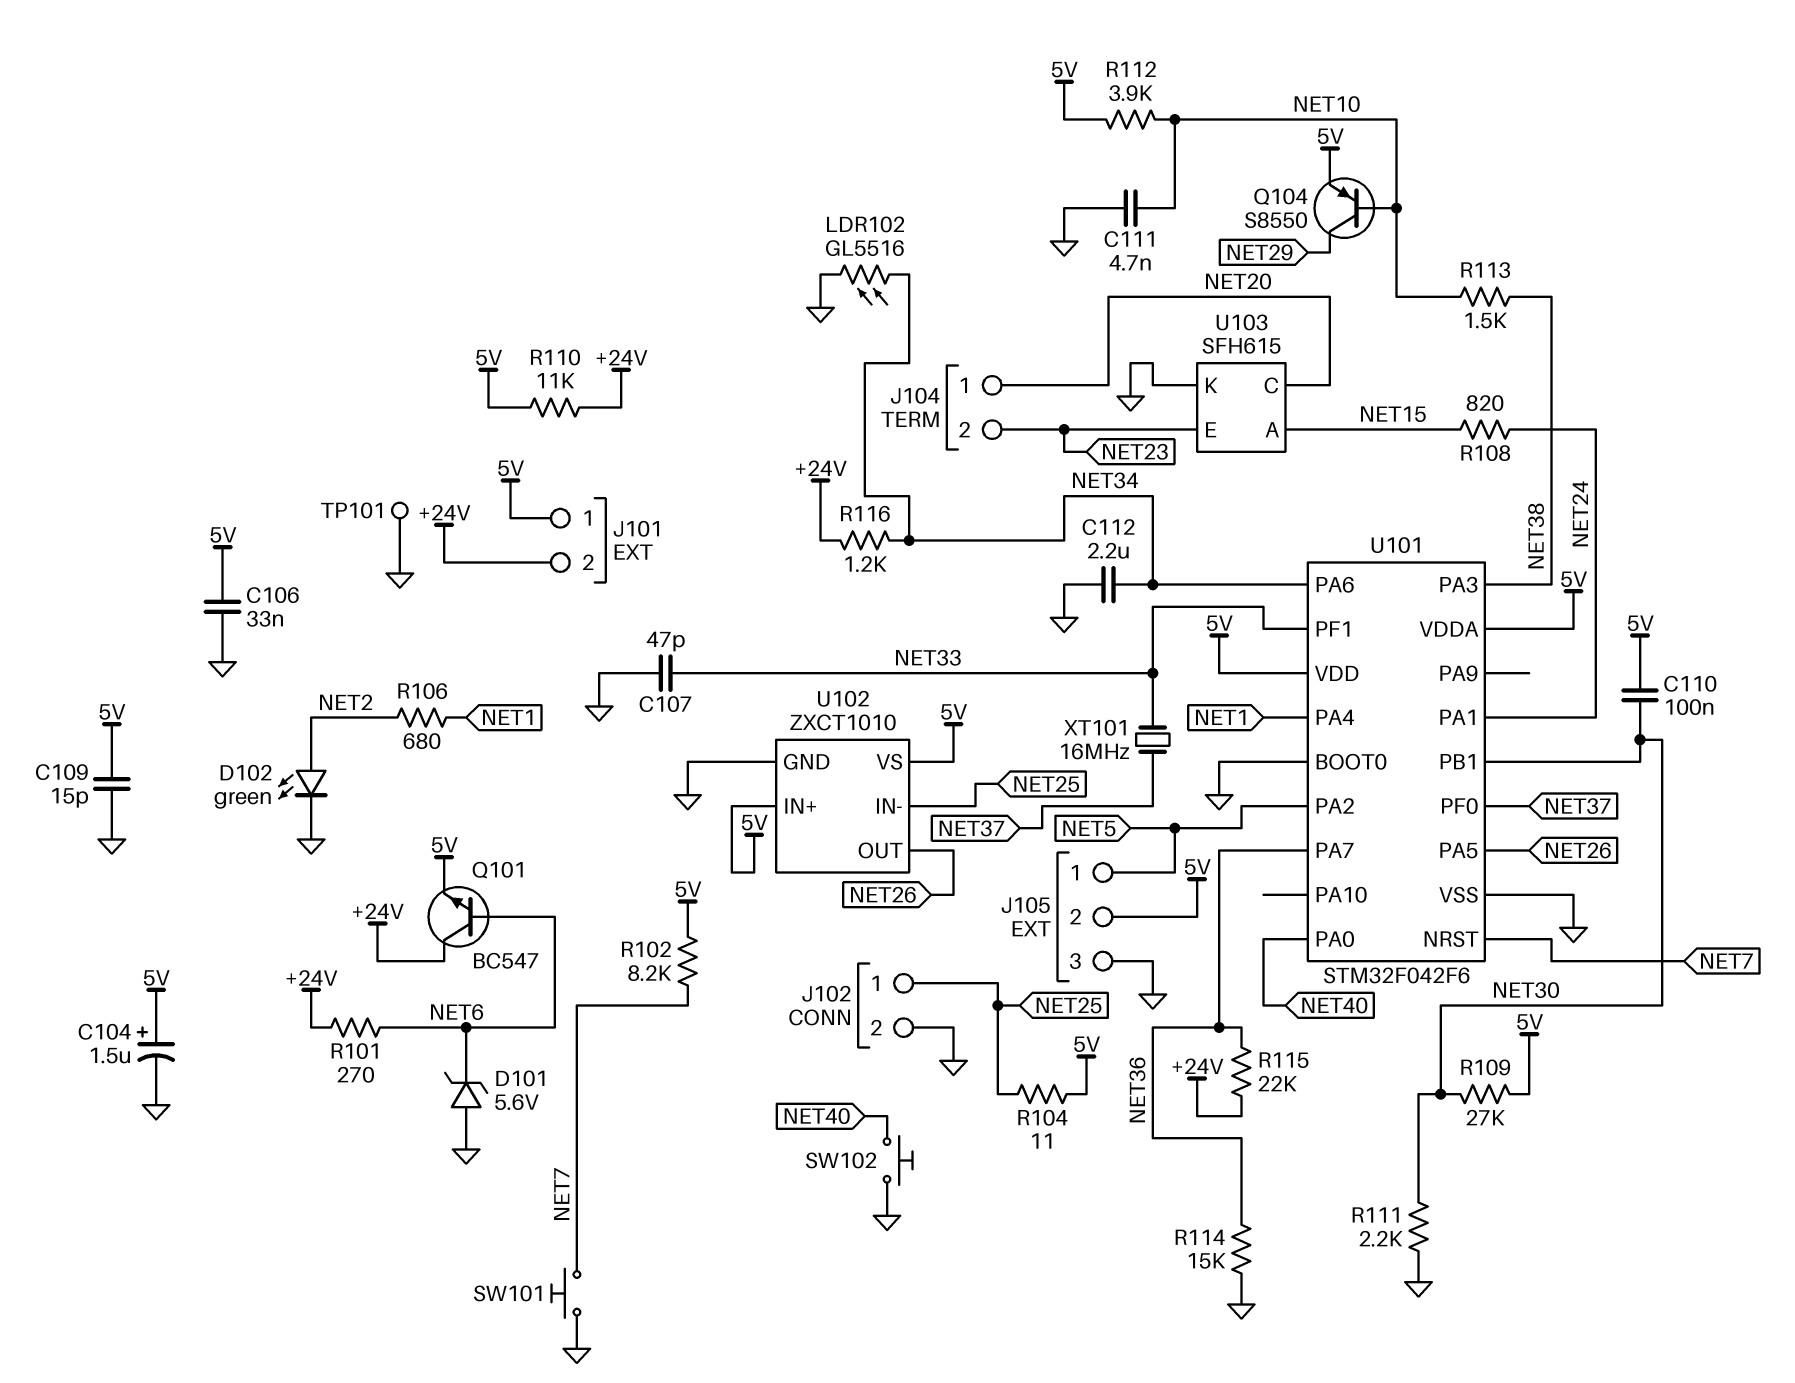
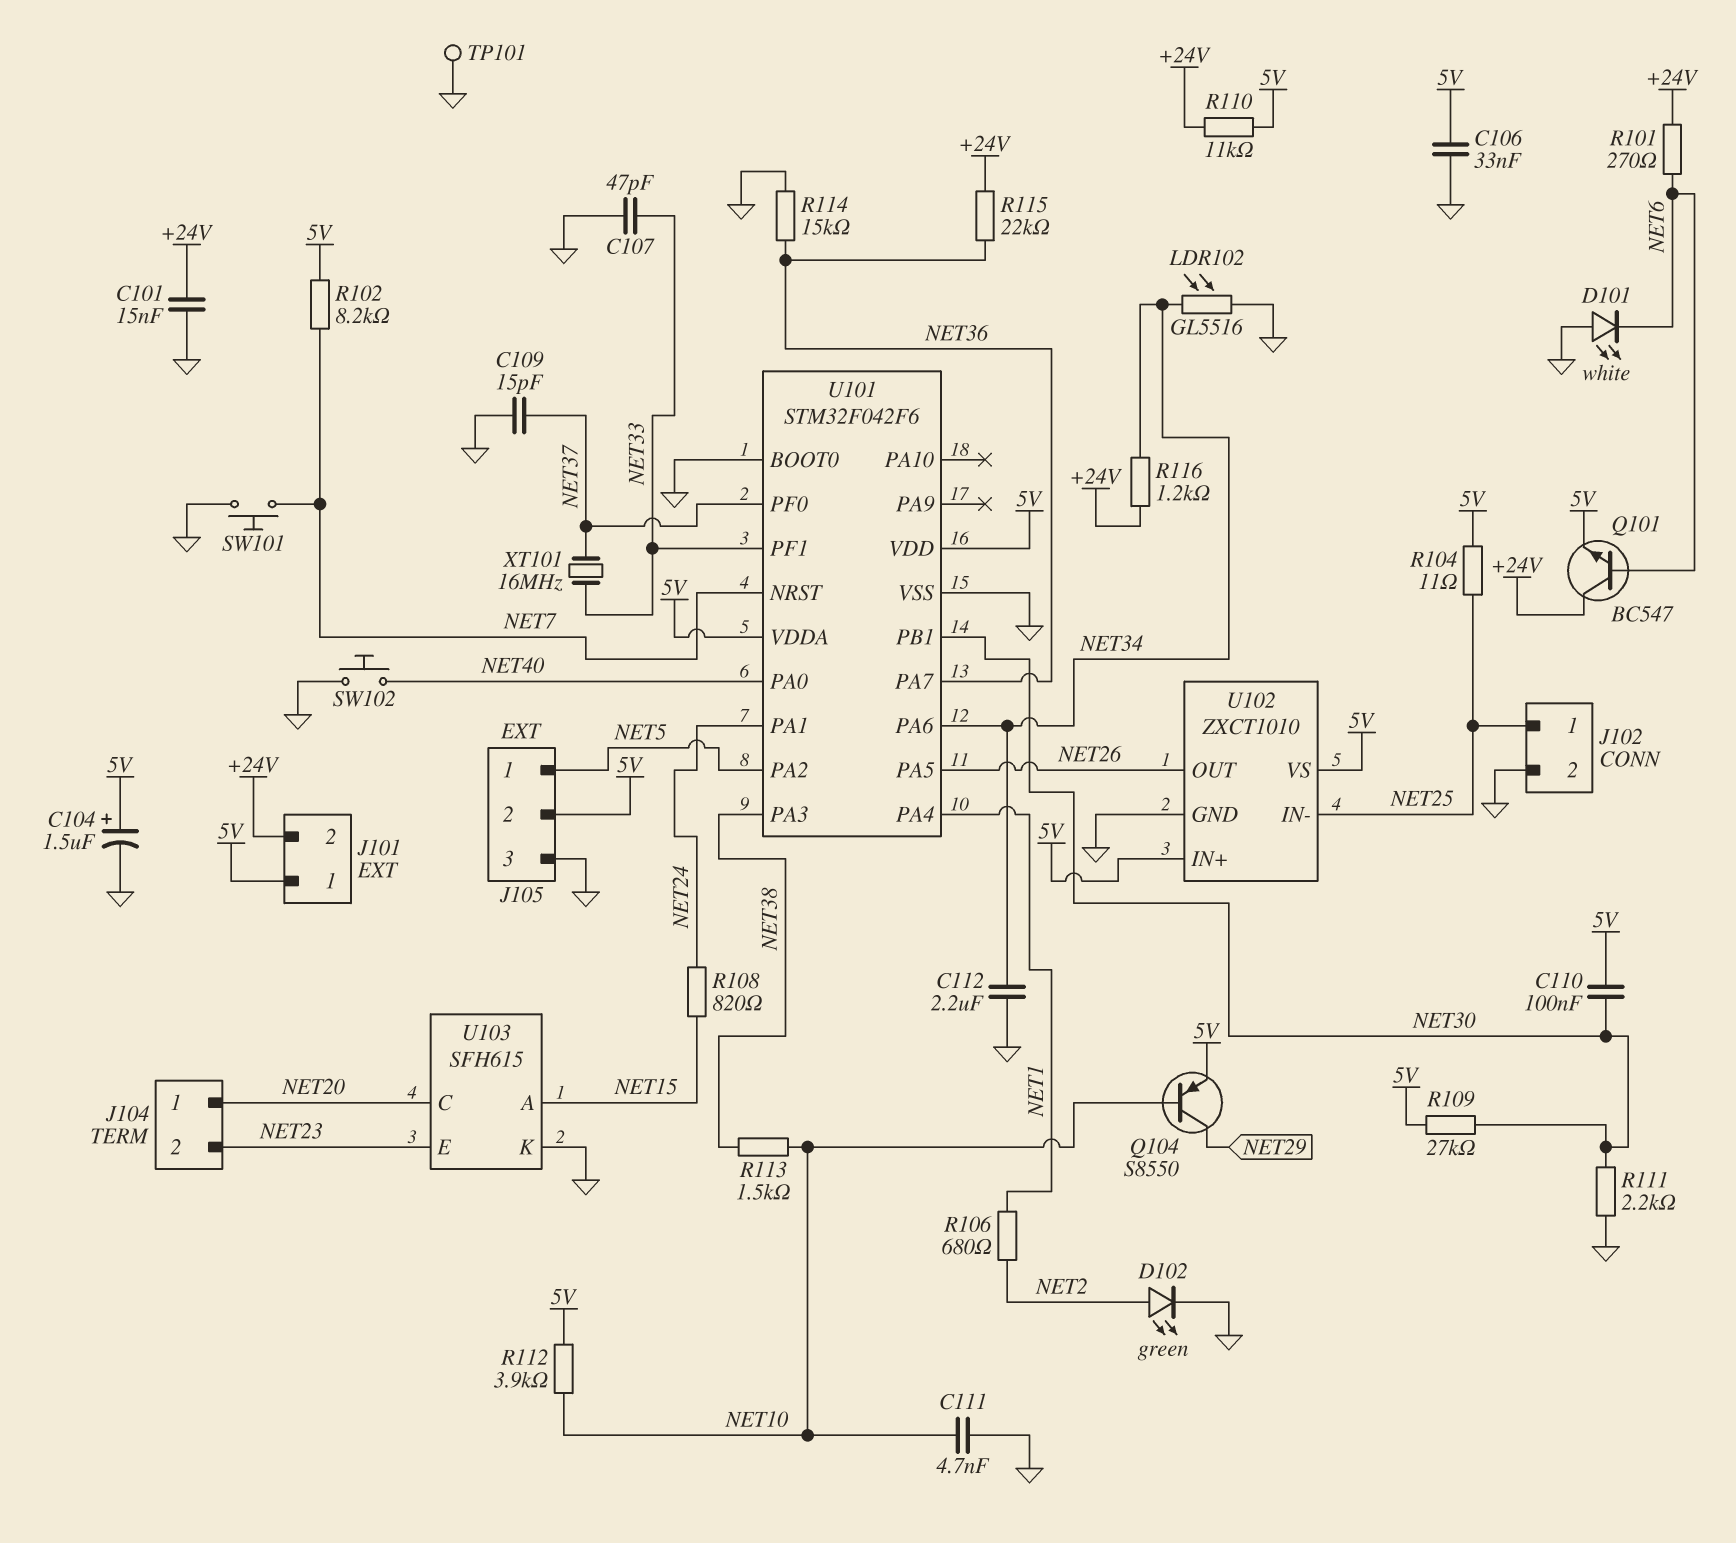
C101: none -> 15nF (+24V, GND)
C109: 15pF (5V, GND) -> 15pF (GND, NET37)
D101: zener 5.6V (A GND, K NET6) -> LED white (A GND, K NET6)

